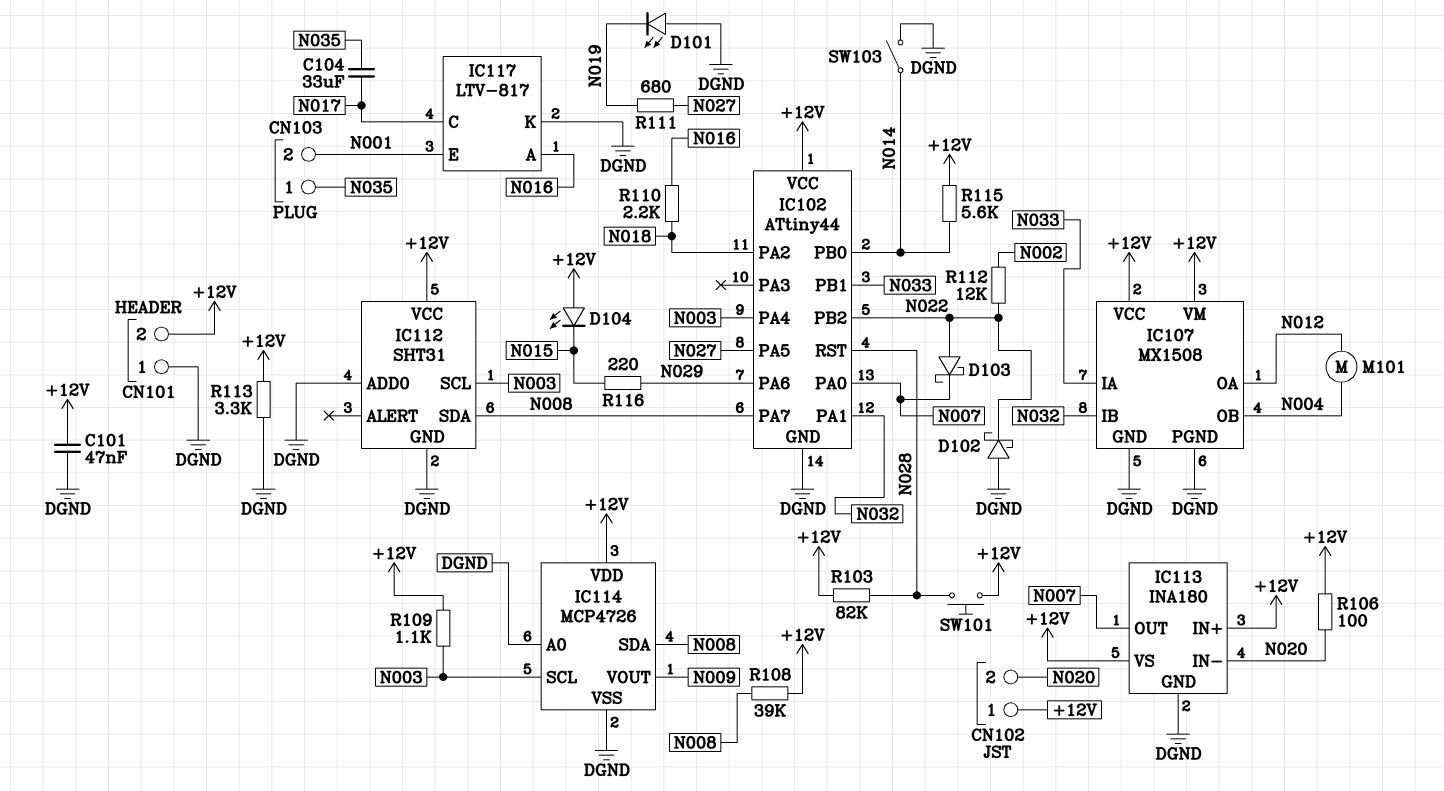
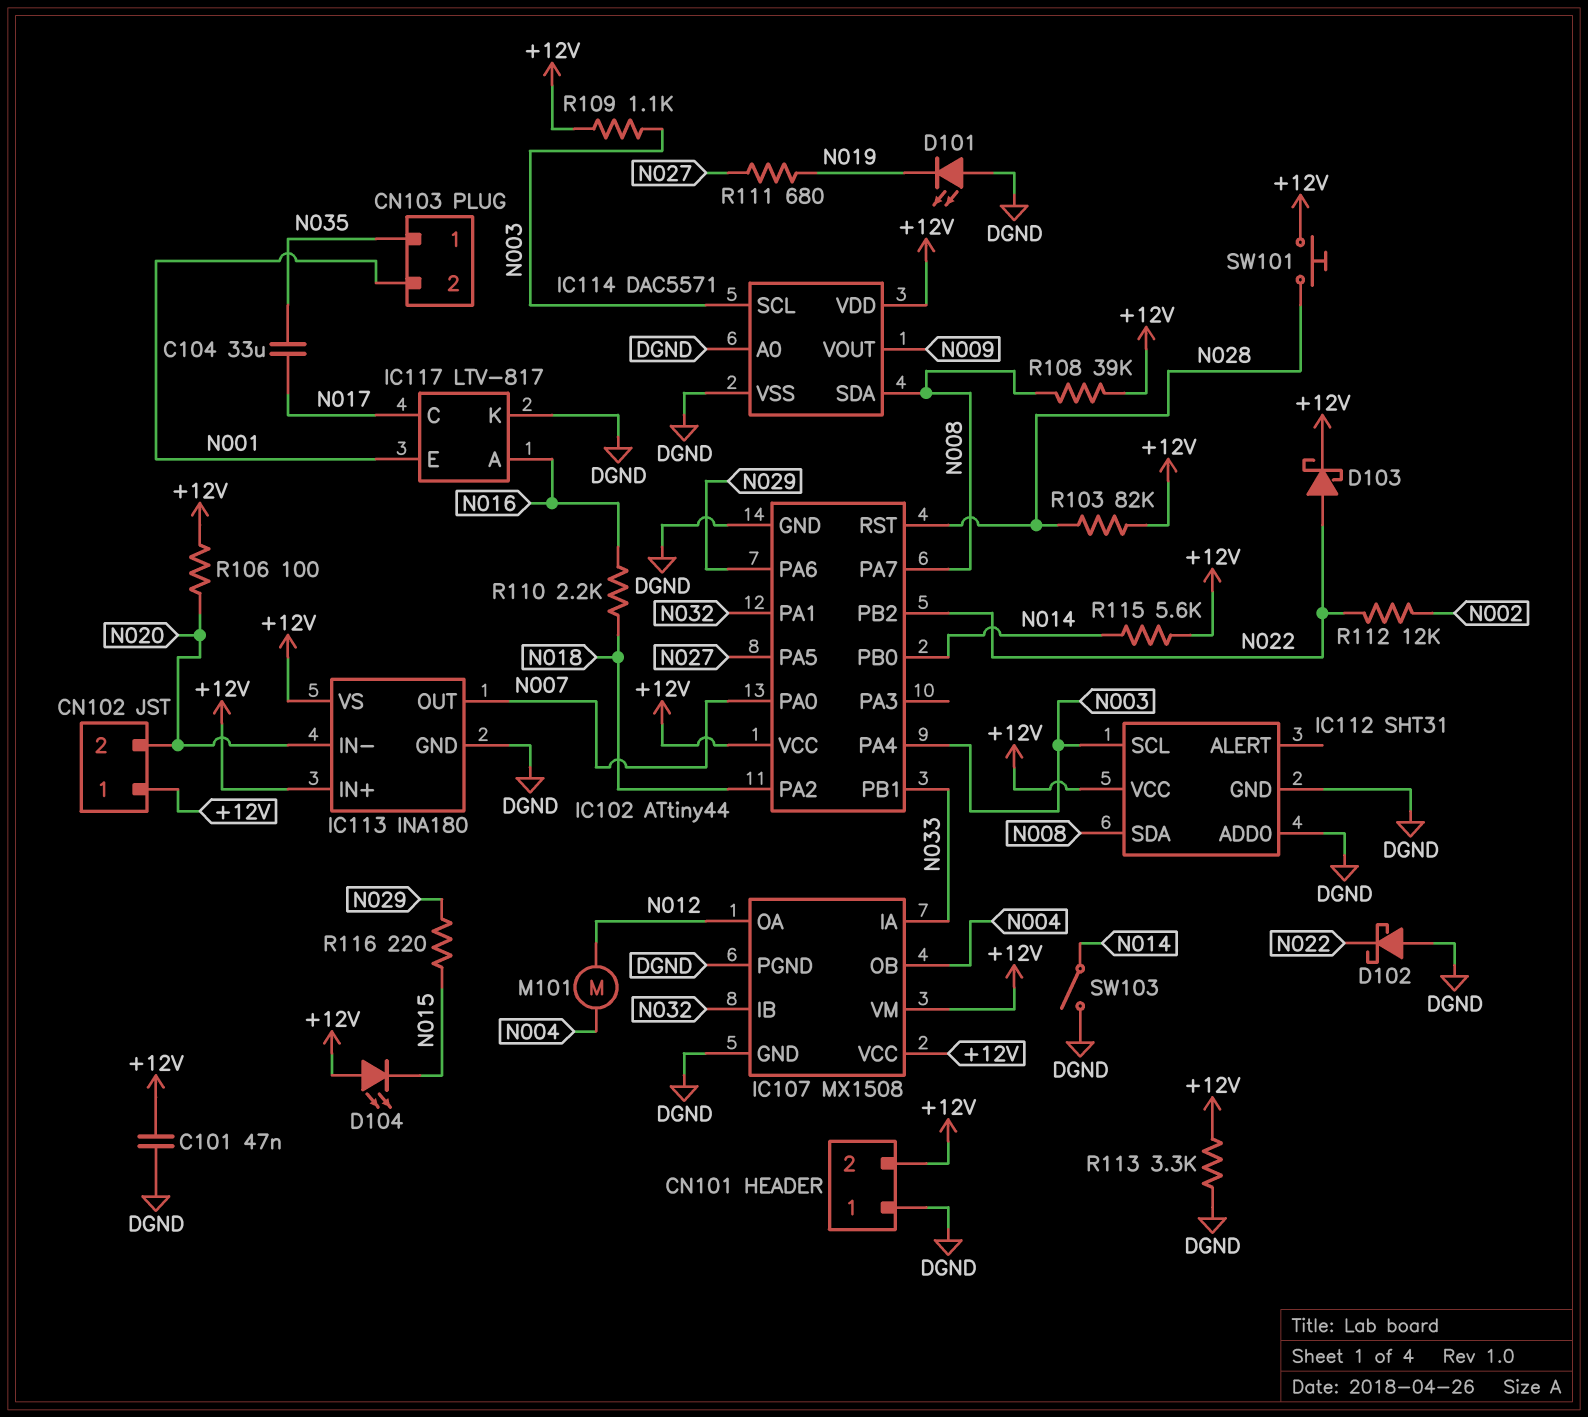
D103: schottky (A N022, K N007) -> schottky (A N022, K +12V)
IC114: MCP4726 -> DAC5571

